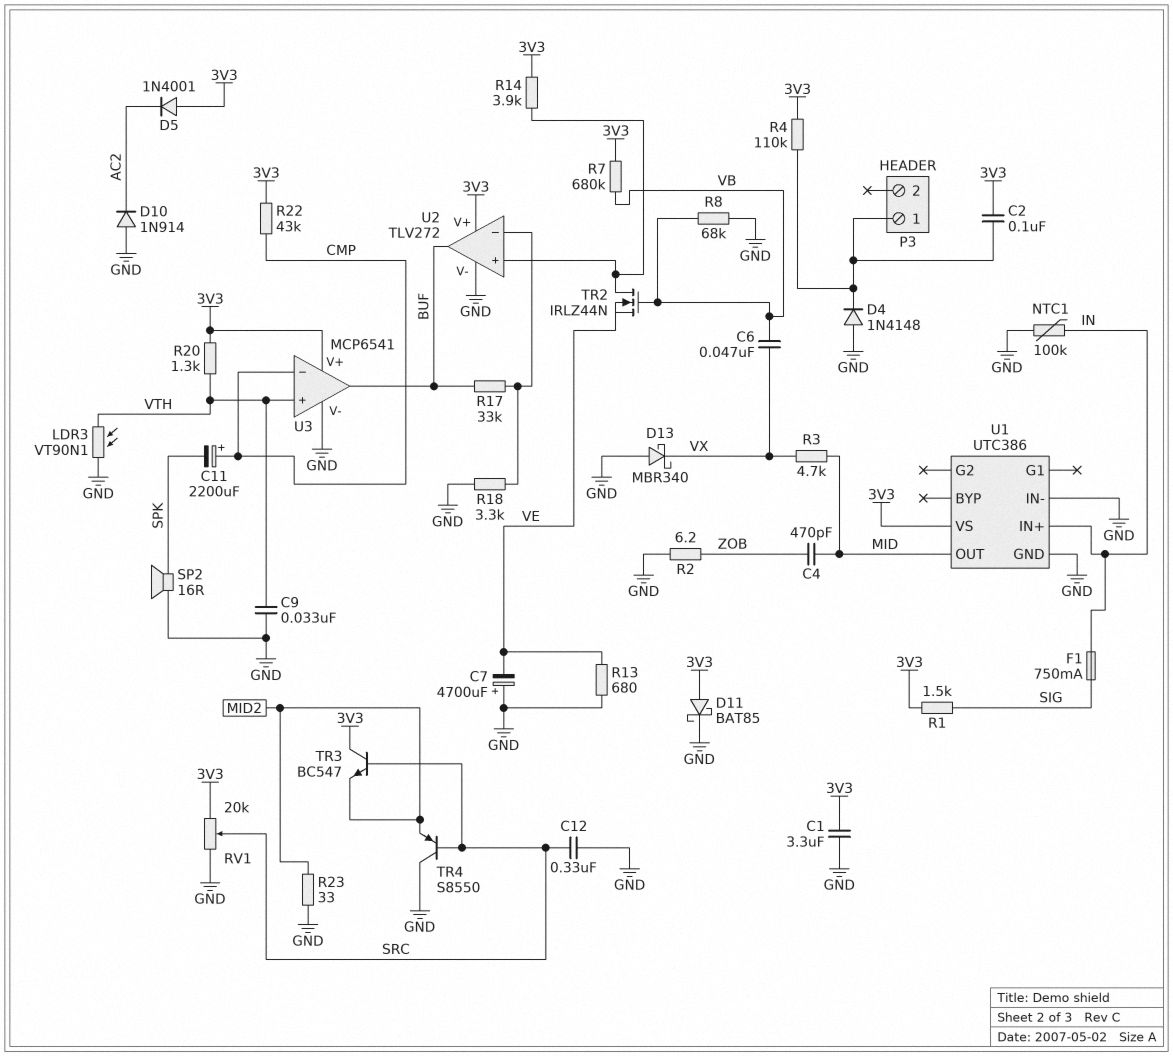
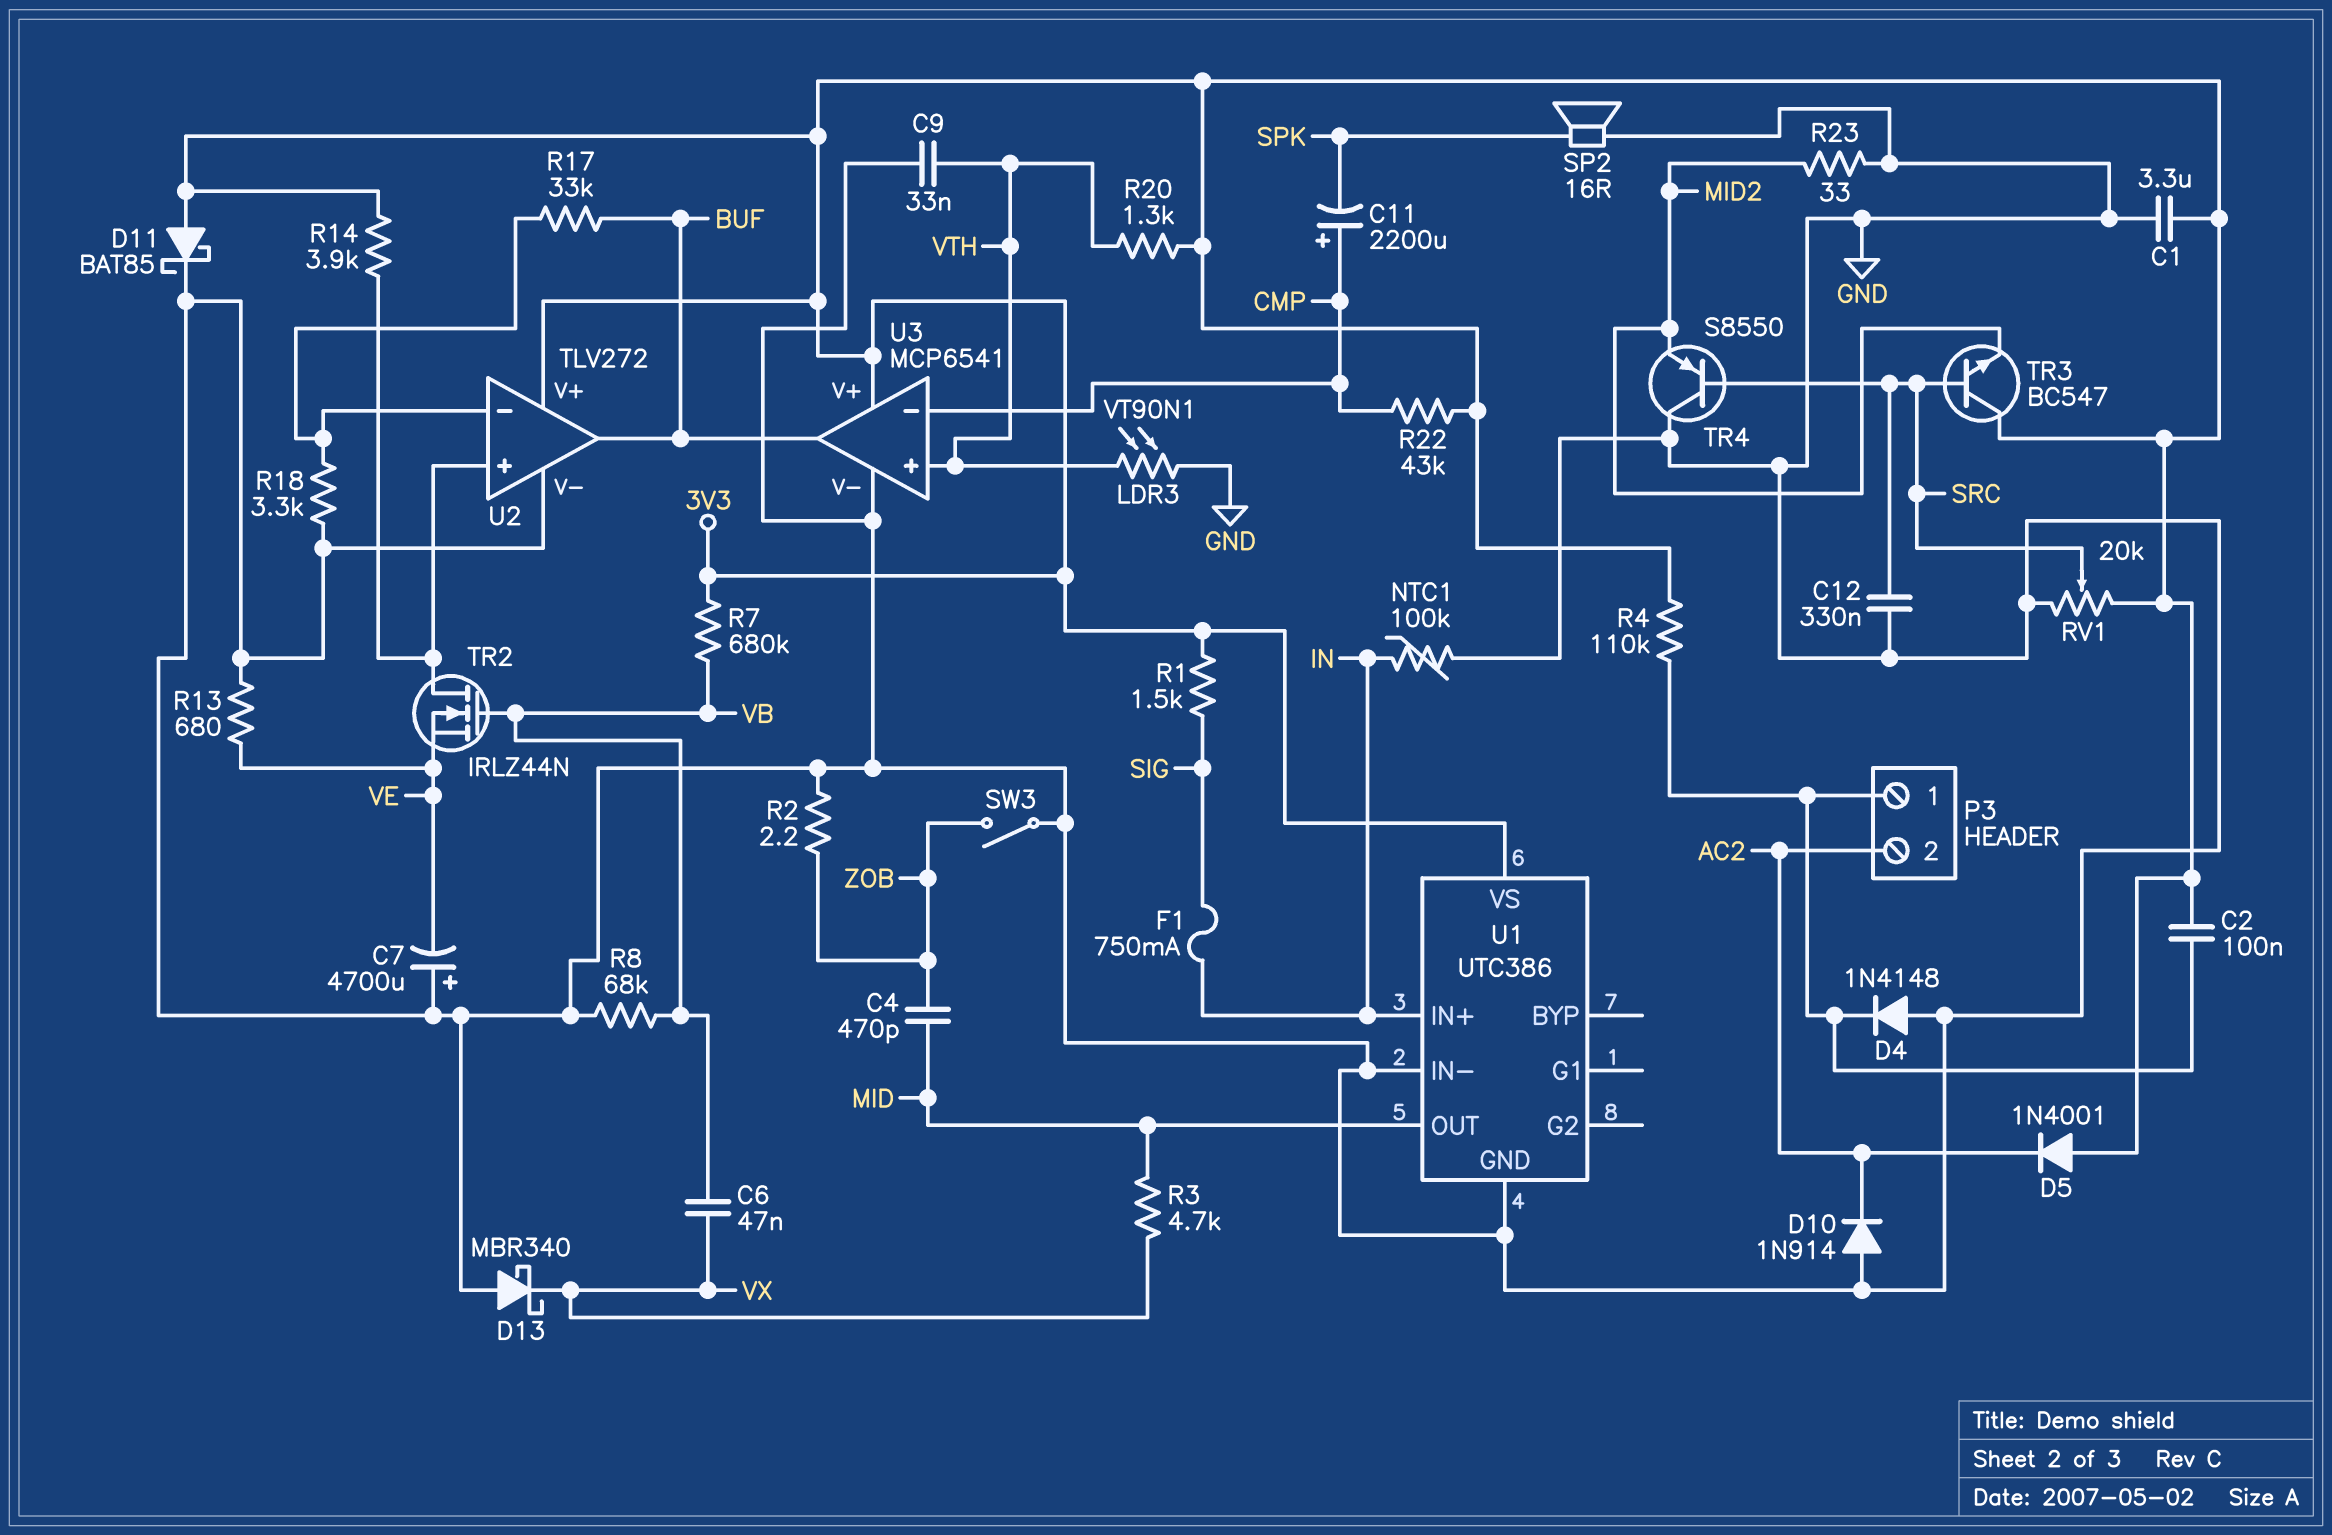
P3 pin 2: none -> AC2
R2: 6.2 (GND, ZOB) -> 2.2 (GND, ZOB)
SW3: none -> switch (GND, ZOB)

